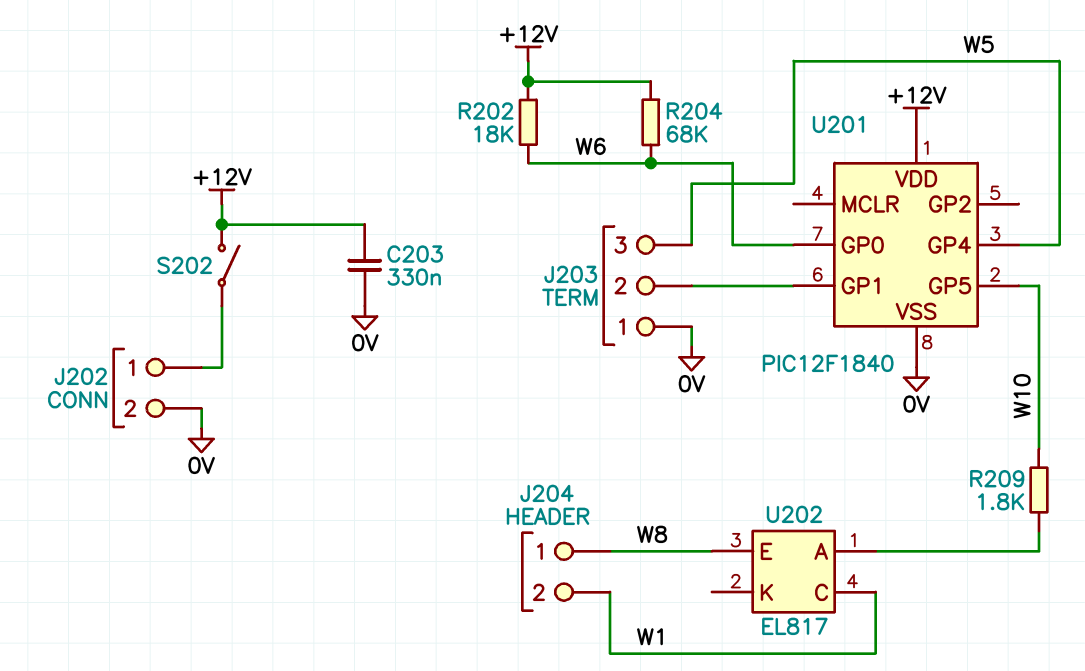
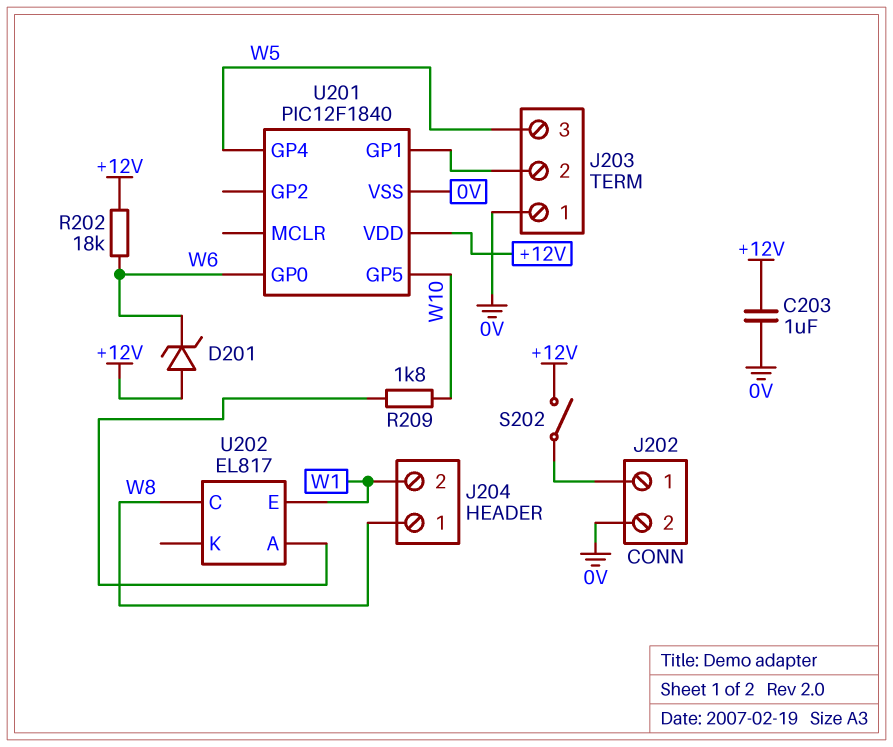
C203: 330nF (+12V, 0V) -> 1uF (+12V, 0V)
D201: none -> zener (A +12V, K W6)
R204: 68k (+12V, W6) -> none
U202 pin C: W1 -> W8
U202 pin E: W8 -> W1

